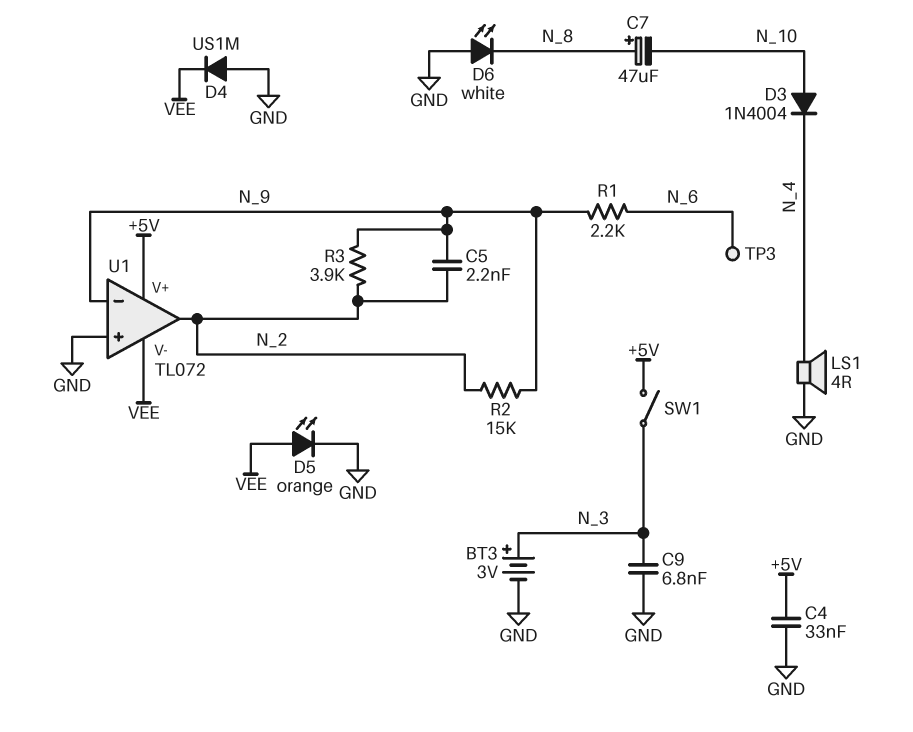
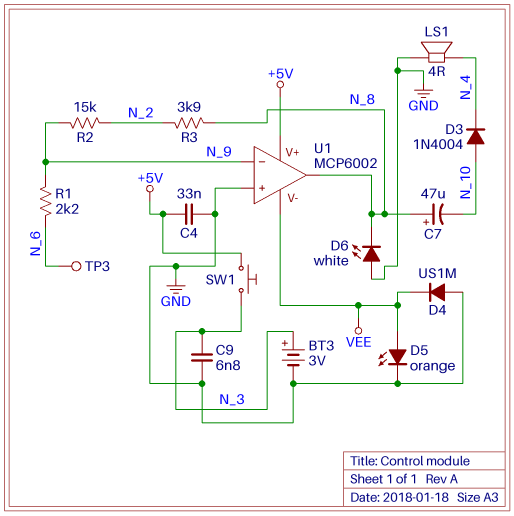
C5: 2.2nF (N_2, N_9) -> none
R3: 3.9k (N_2, N_9) -> 3.9k (N_2, N_8)
SW1: switch (+5V, N_3) -> button (+5V, N_3)
U1: TL072 -> MCP6002
U1 pin out: N_2 -> N_8

